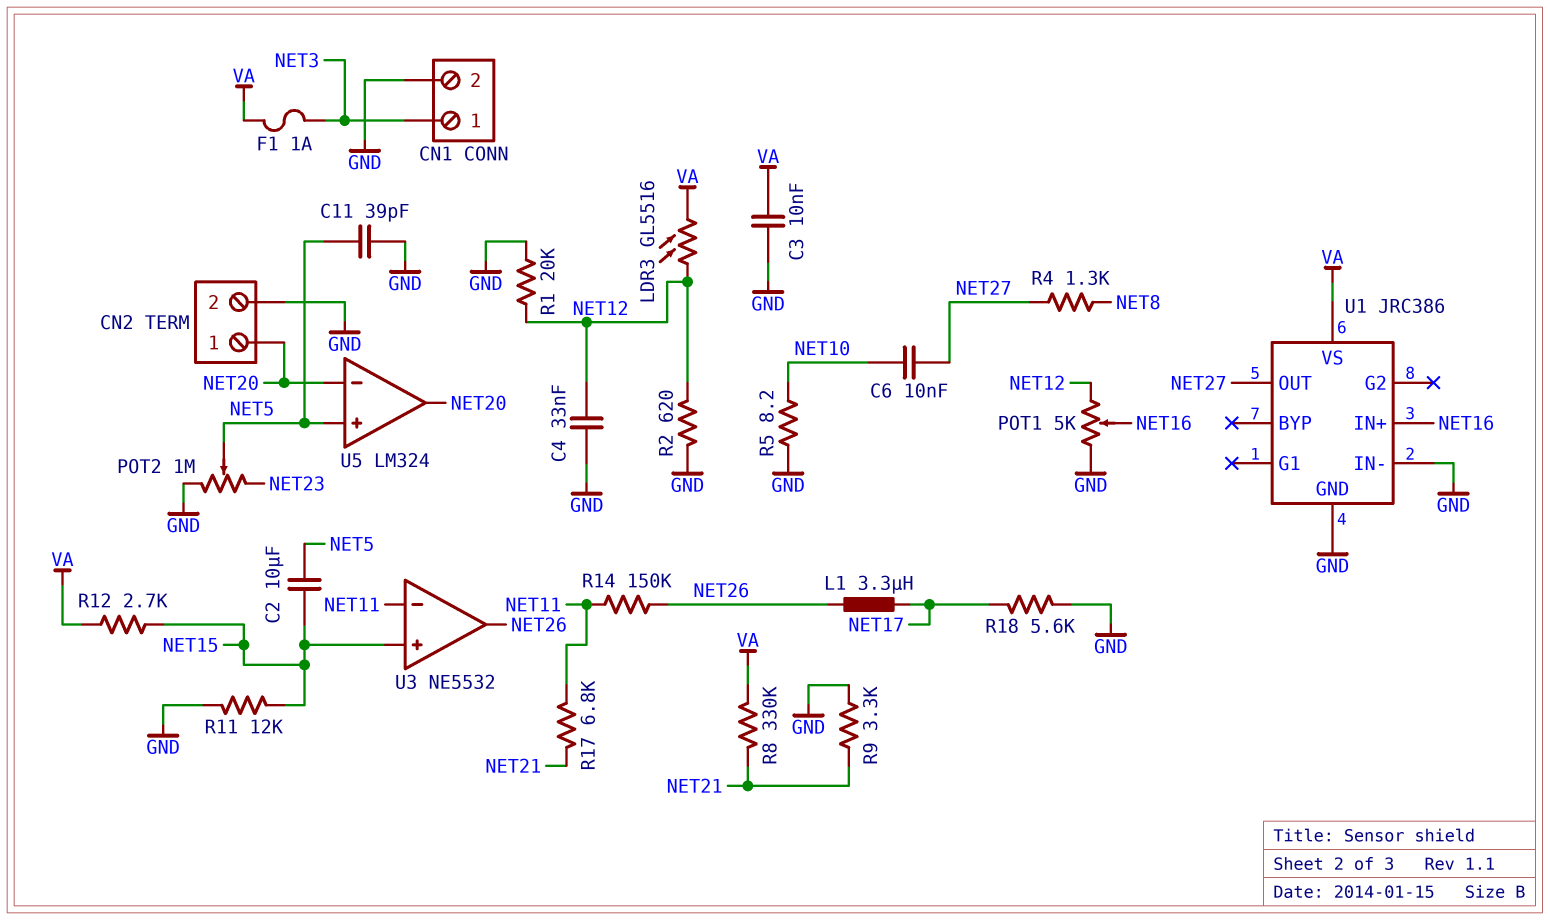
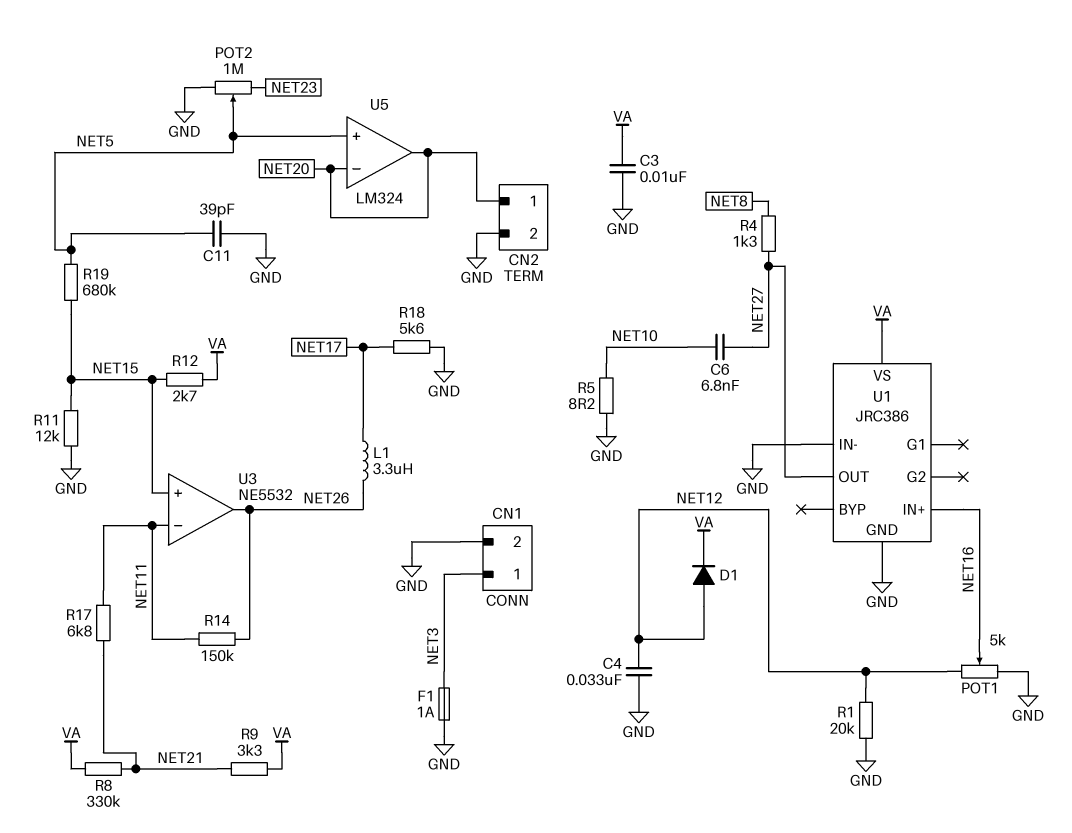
C2: 10uF (NET5, NET15) -> none
C6: 10nF (NET10, NET27) -> 6.8nF (NET10, NET27)
D1: none -> diode (A NET12, K VA)
F1: 1A (NET3, VA) -> 1A (GND, NET3)
LDR3: GL5516 (NET12, VA) -> none
R2: 620 (GND, NET12) -> none
R9: 3.3k (GND, NET21) -> 3.3k (NET21, VA)
R19: none -> 680k (NET5, NET15)

